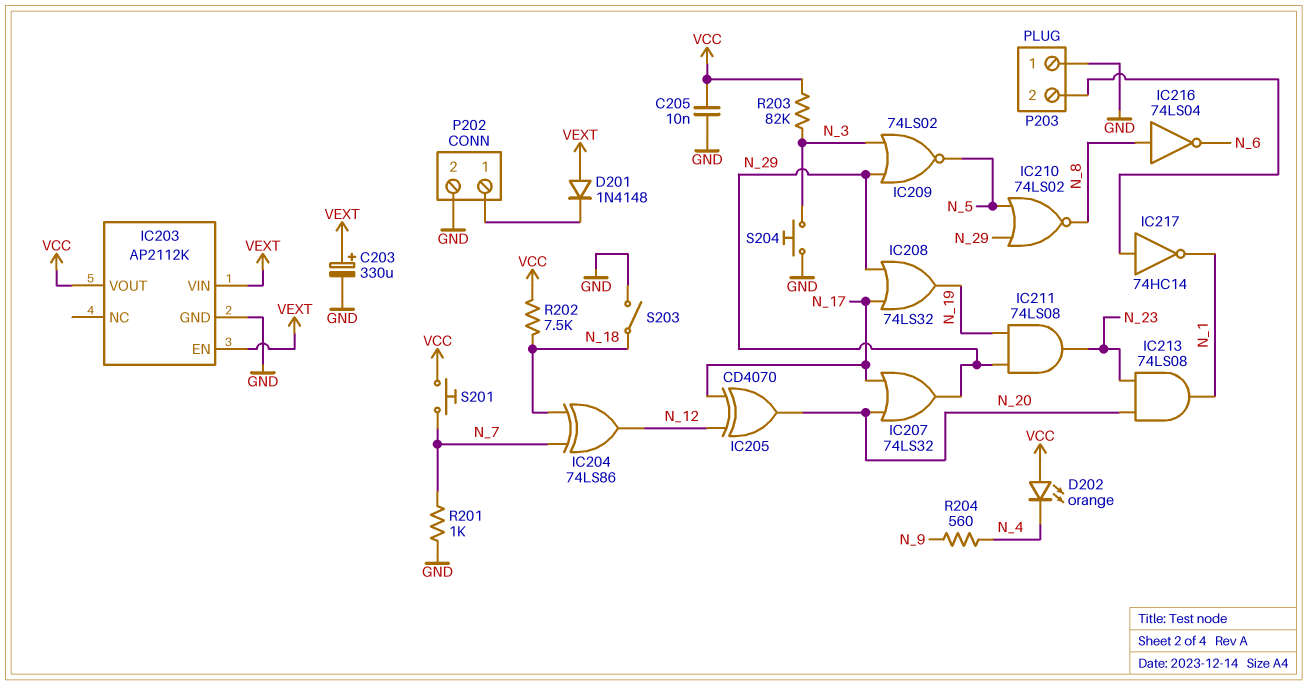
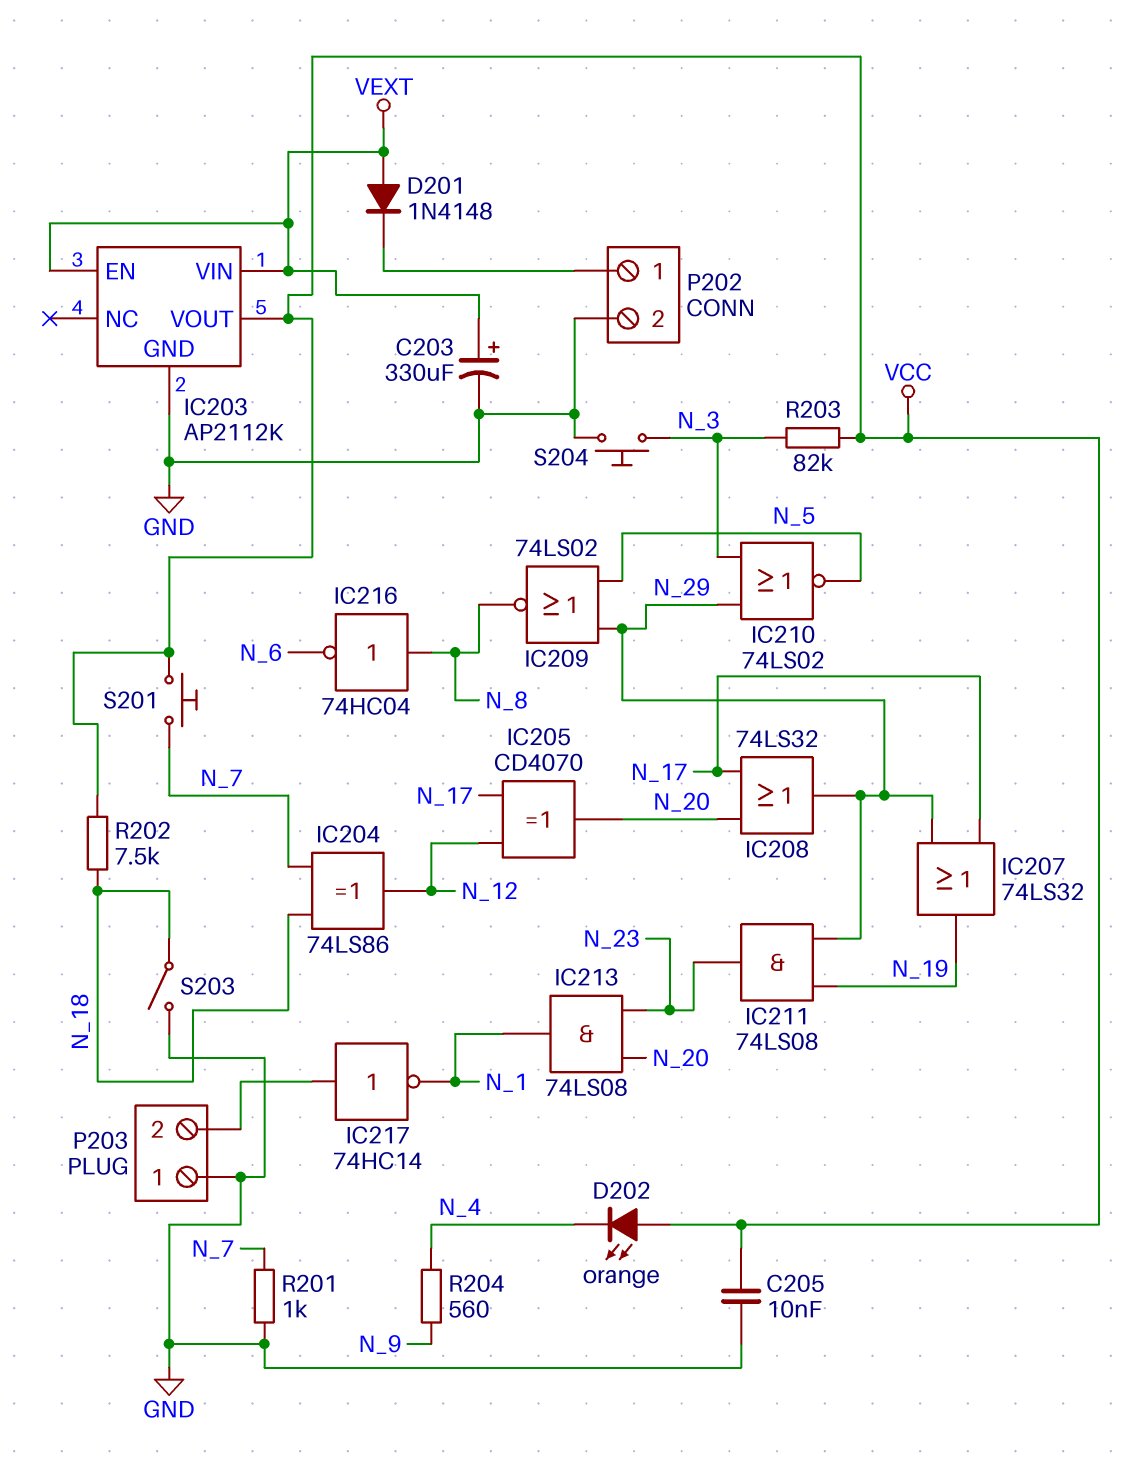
IC207: OR 74LS32 (in N_17, in N_20, out N_29) -> OR 74LS32 (in N_17, in N_29, out N_19)
IC208: OR 74LS32 (in N_17, in N_29, out N_19) -> OR 74LS32 (in N_17, in N_20, out N_29)
IC209: NOR 74LS02 (in N_3, in N_29, out N_5) -> NOR 74LS02 (in N_5, in N_29, out N_8)
IC210: NOR 74LS02 (in N_5, in N_29, out N_8) -> NOR 74LS02 (in N_3, in N_29, out N_5)
IC216: NOT 74LS04 (in N_8, out N_6) -> NOT 74HC04 (in N_8, out N_6)

